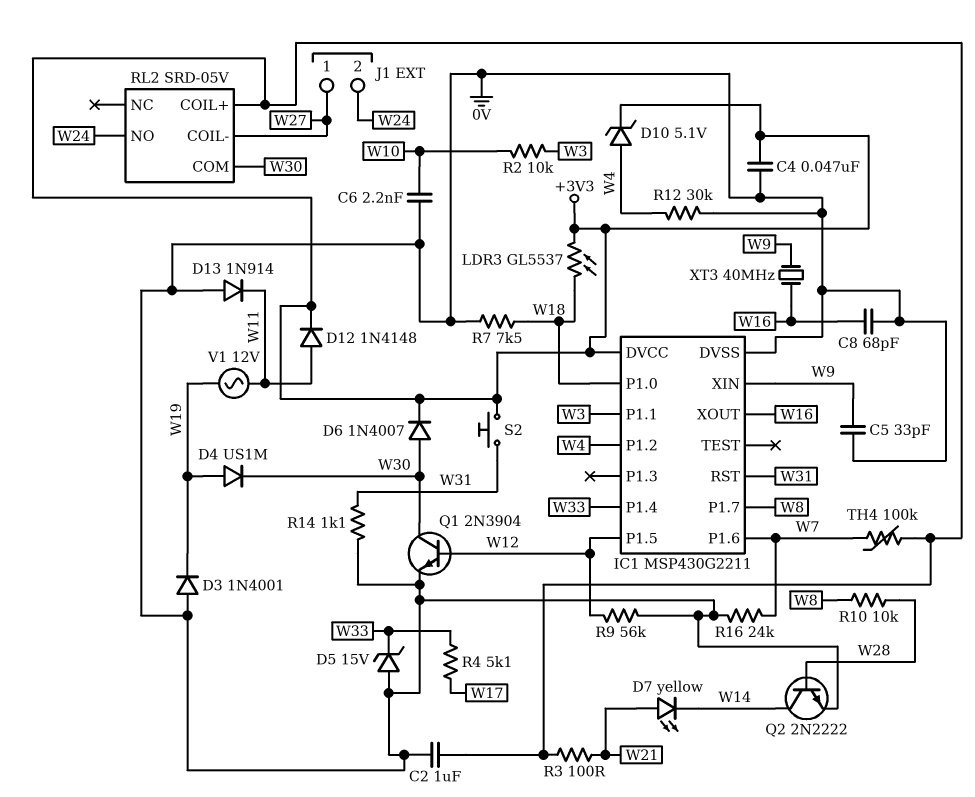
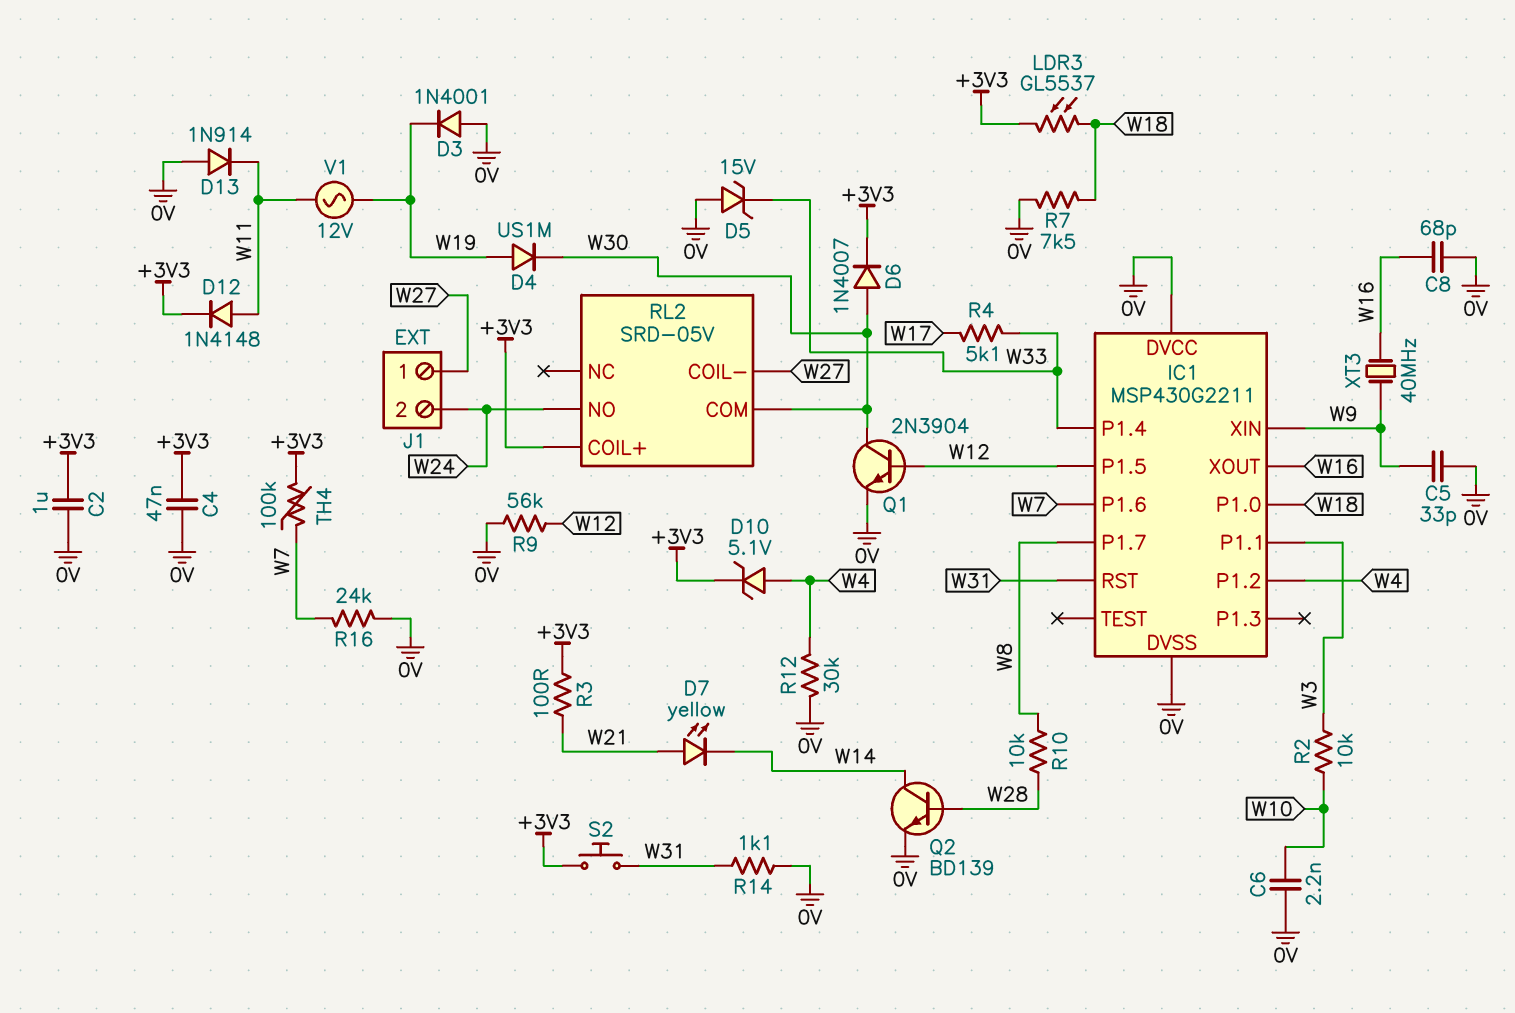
IC1 pin DVCC: +3V3 -> 0V
Q2: NPN 2N2222 (B W28, C W14, E 0V) -> NPN BD139 (B W28, C W14, E 0V)

